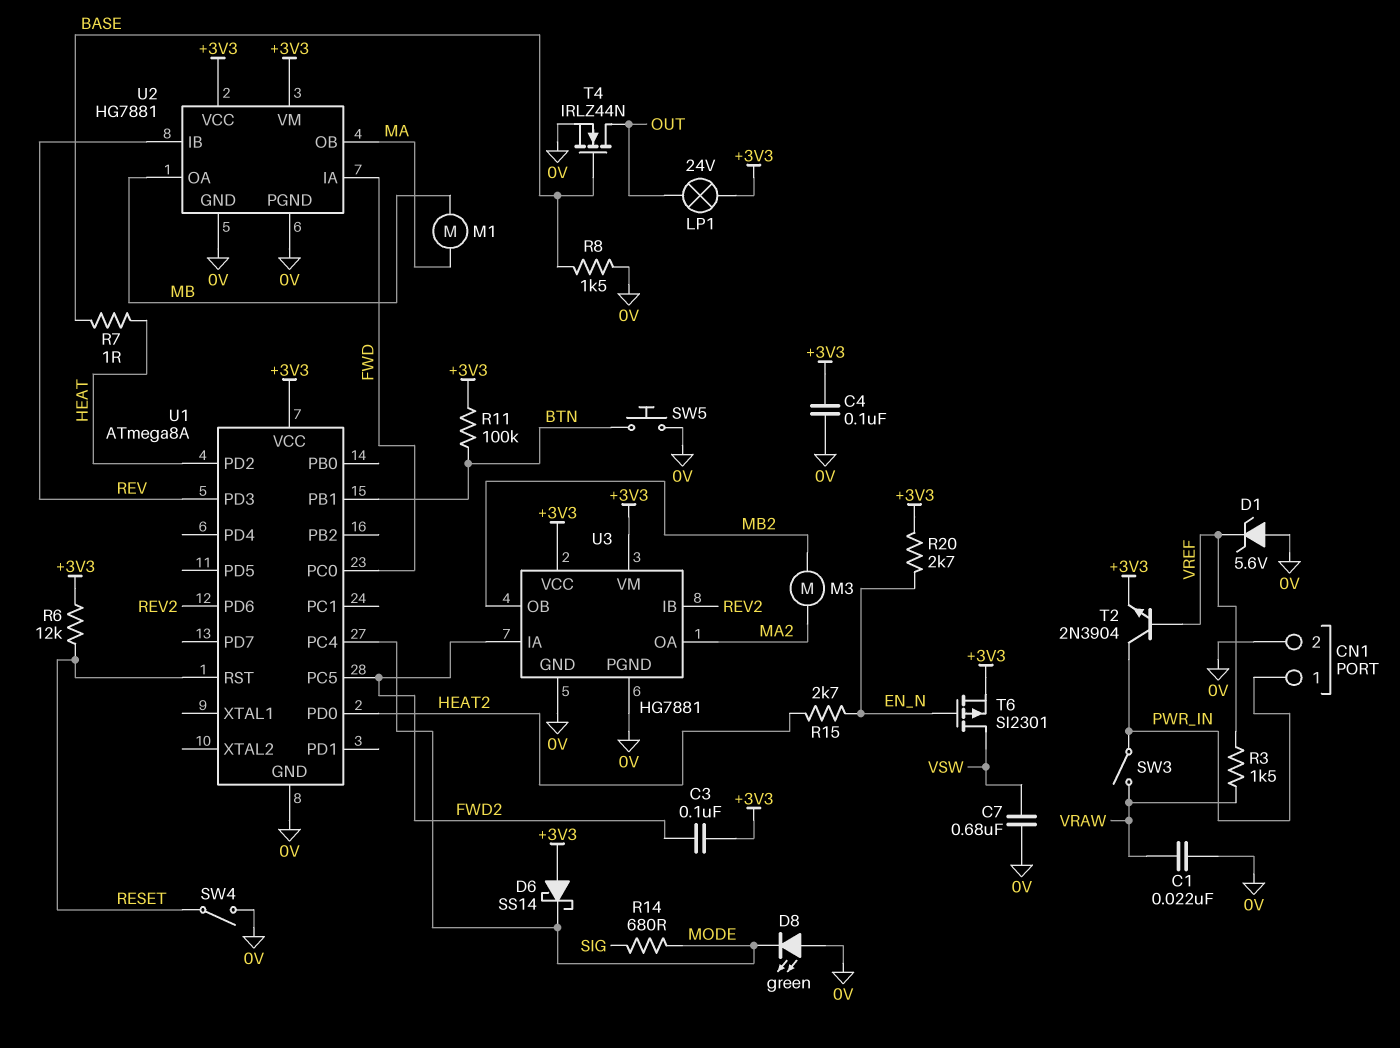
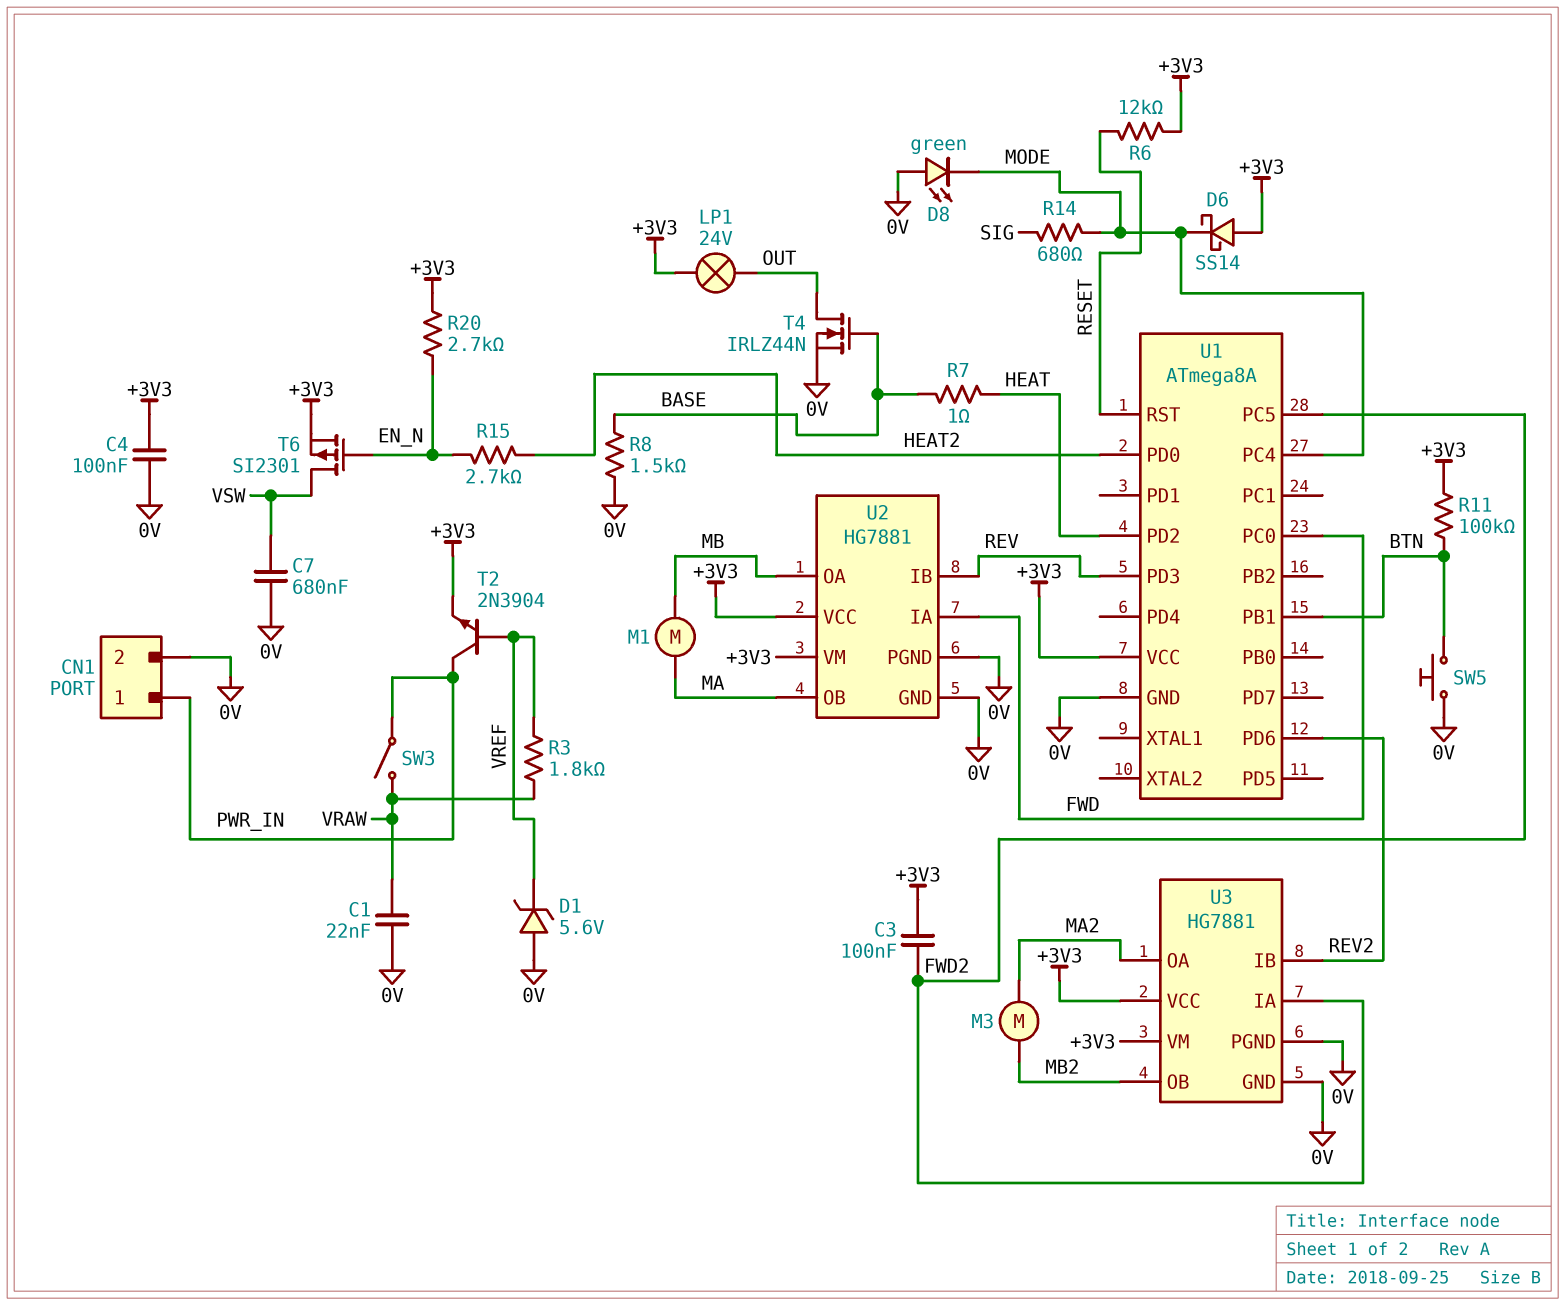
R3: 1.5k (VRAW, VREF) -> 1.8k (VRAW, VREF)
SW4: switch (0V, RESET) -> none

